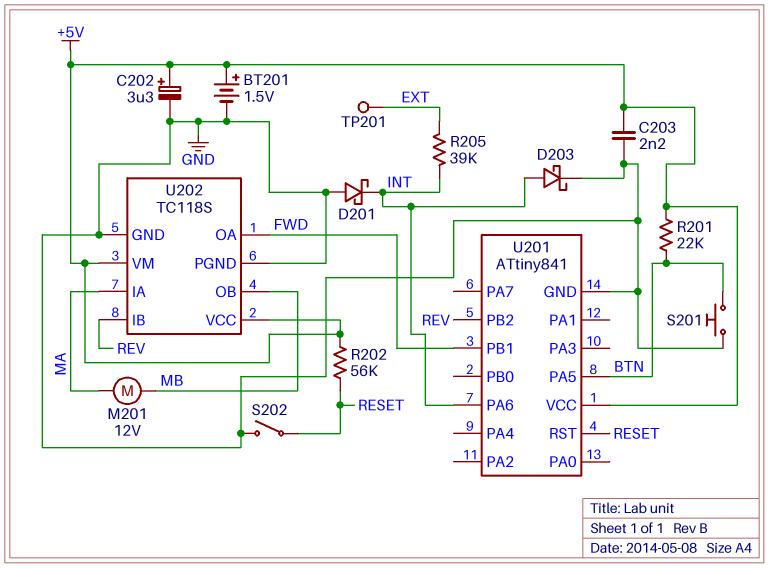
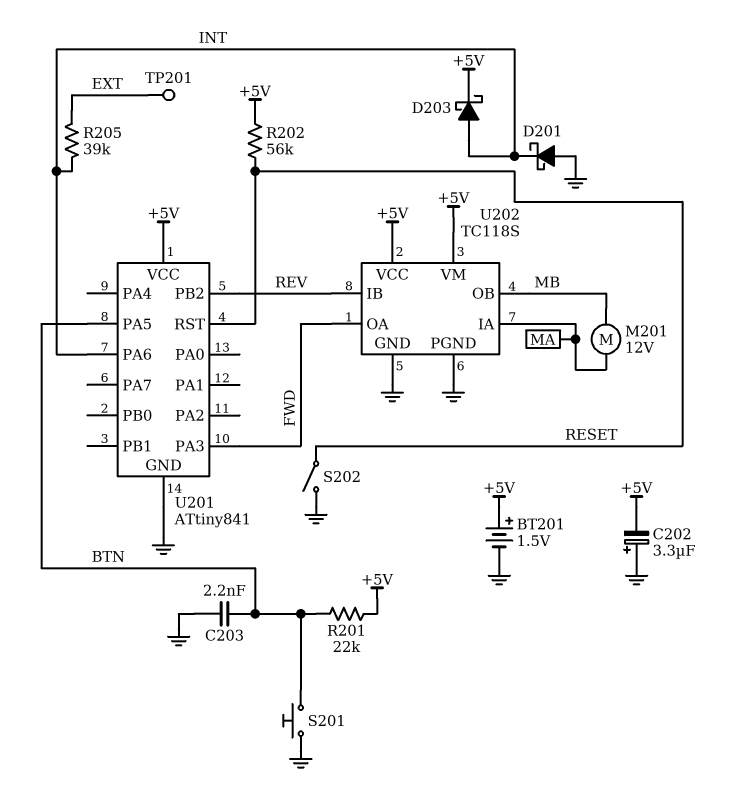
C202: 3.3uF (plus +5V, minus GND) -> 3.3uF (plus GND, minus +5V)
C203: 2.2nF (+5V, GND) -> 2.2nF (BTN, GND)
D203: schottky (A INT, K GND) -> schottky (A INT, K +5V)
U201 pin PA3: none -> FWD
U201 pin PB1: FWD -> none

